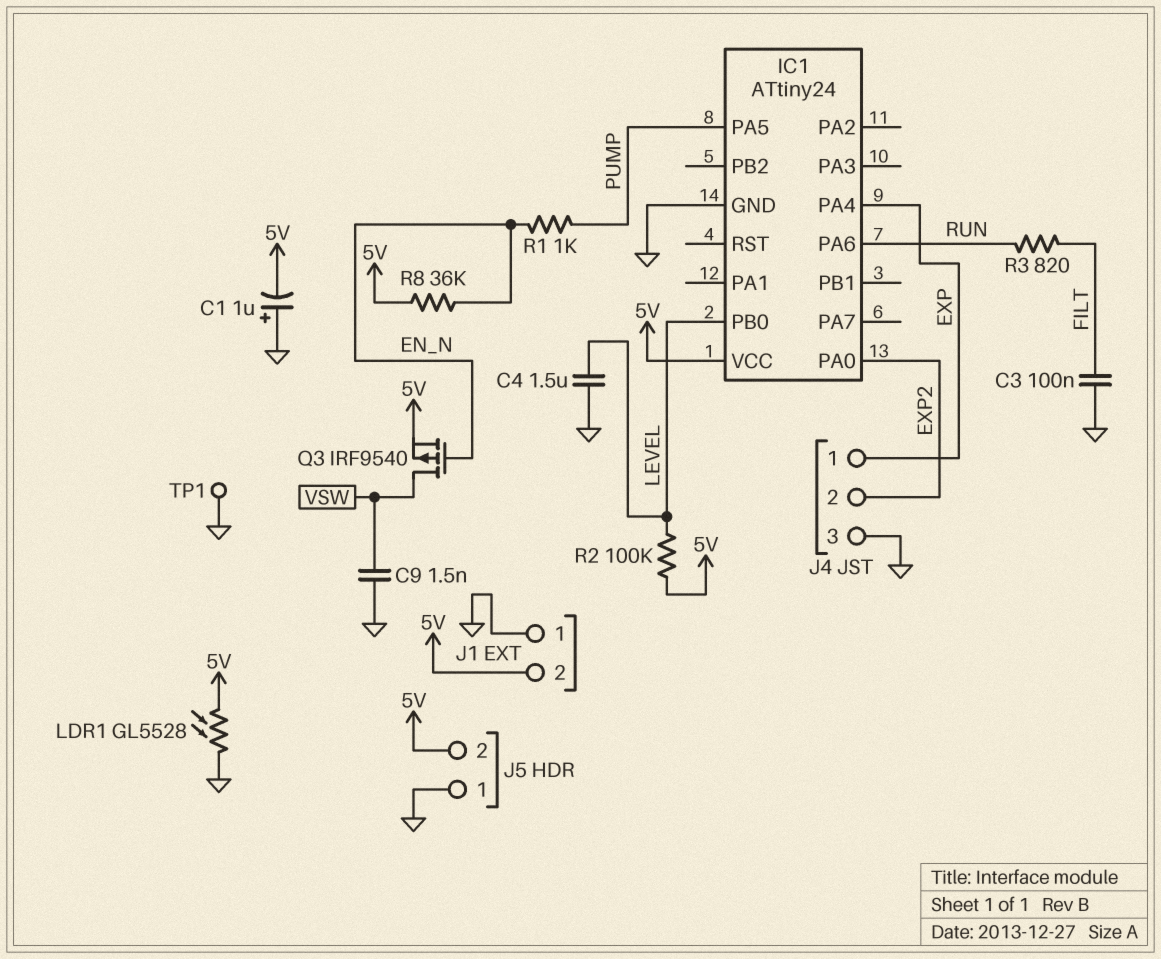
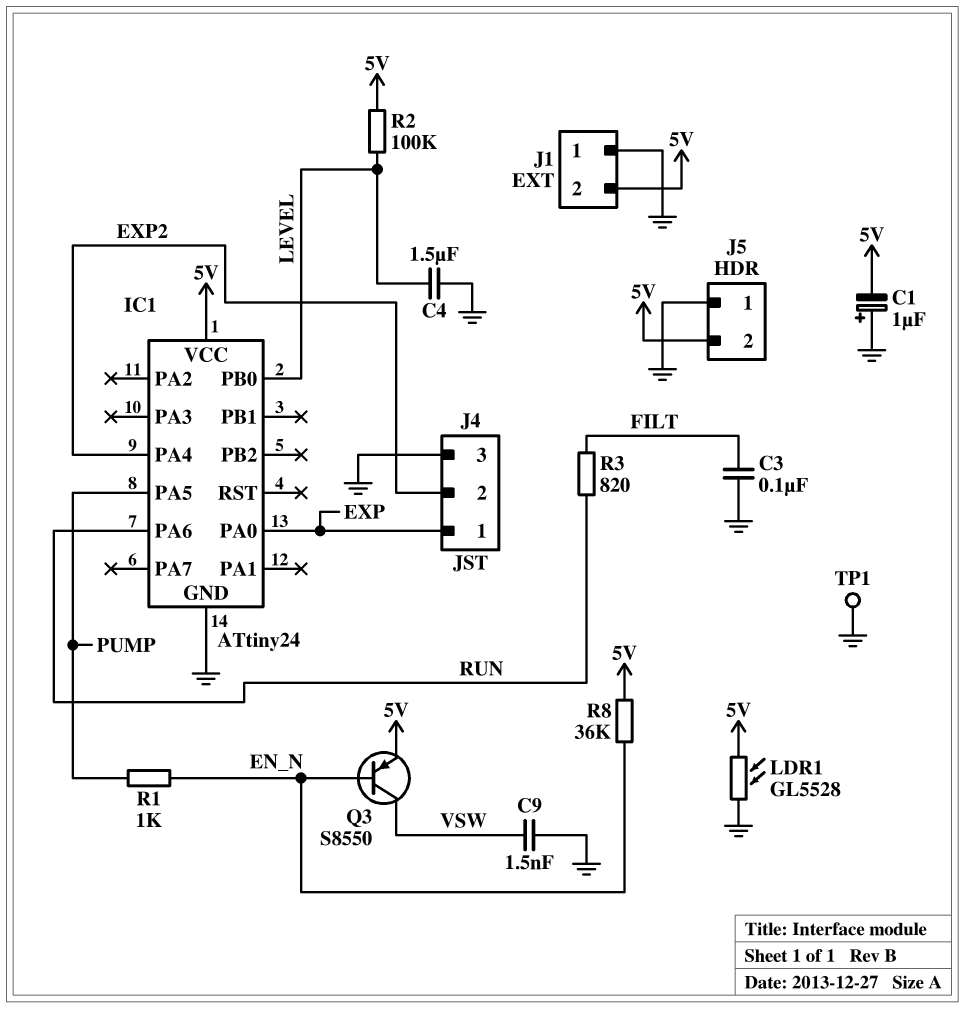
IC1 pin PA0: EXP2 -> EXP
IC1 pin PA4: EXP -> EXP2
Q3: PMOS IRF9540 (G EN_N, D VSW, S 5V) -> PNP S8550 (B EN_N, C VSW, E 5V)

